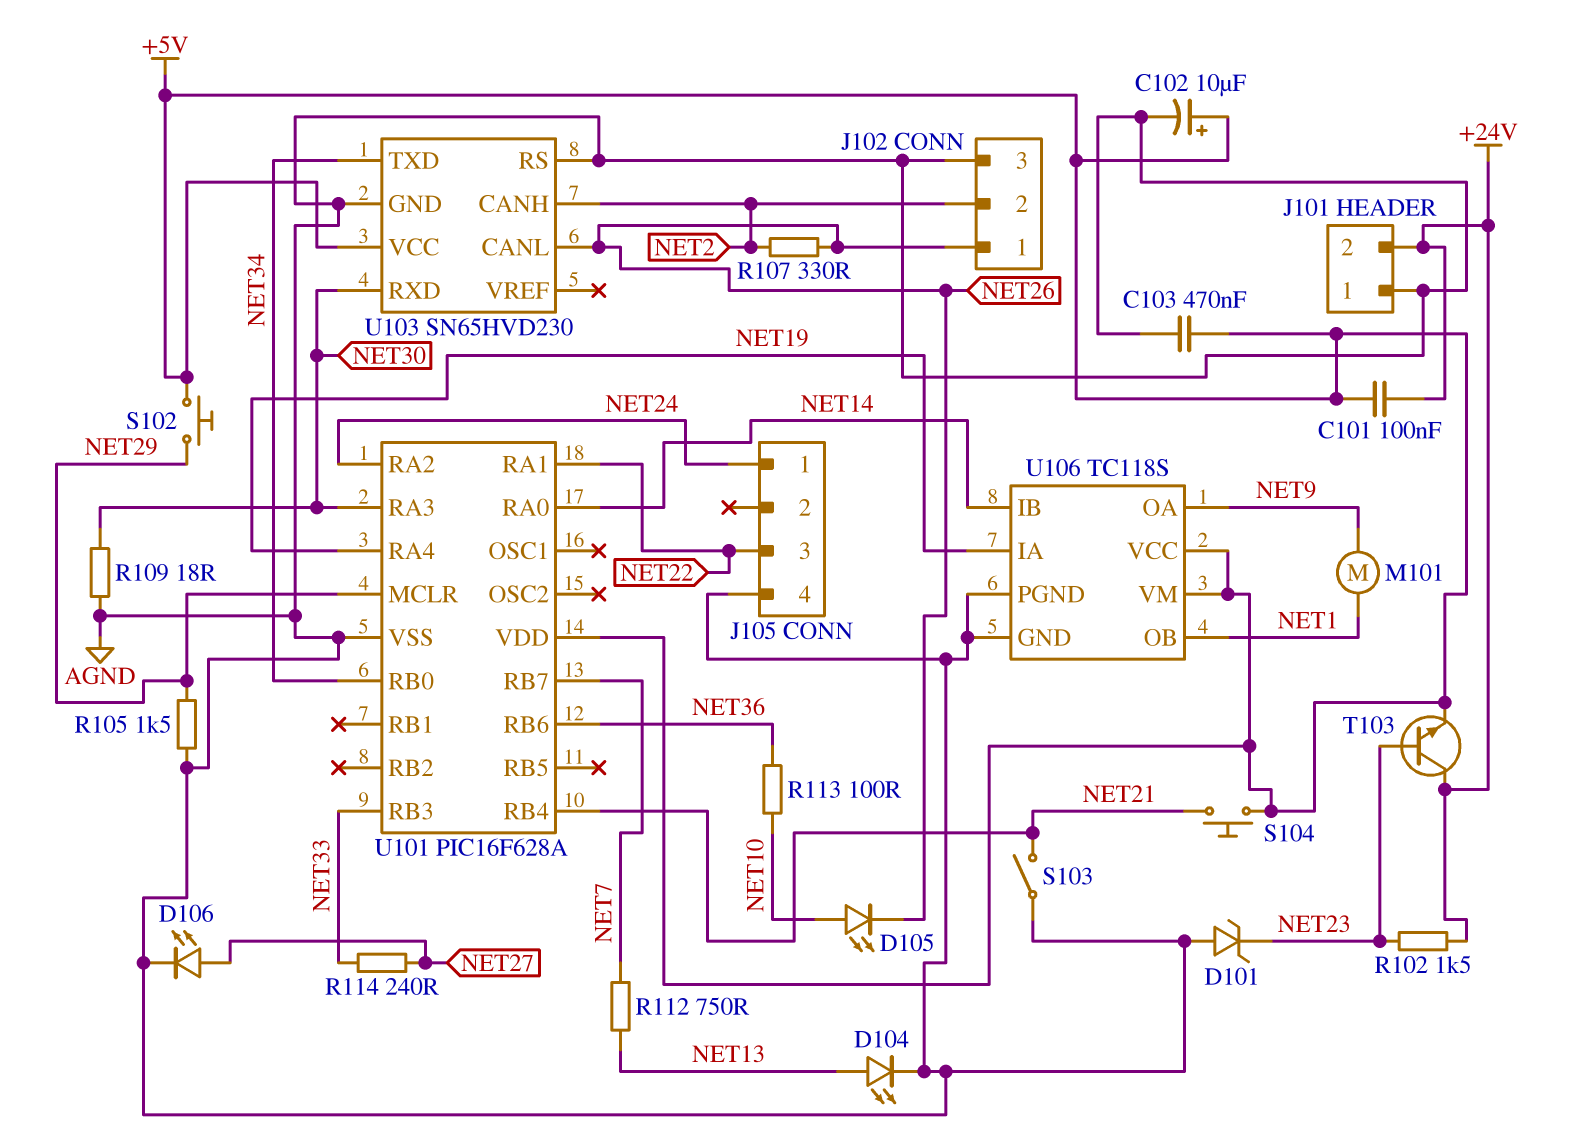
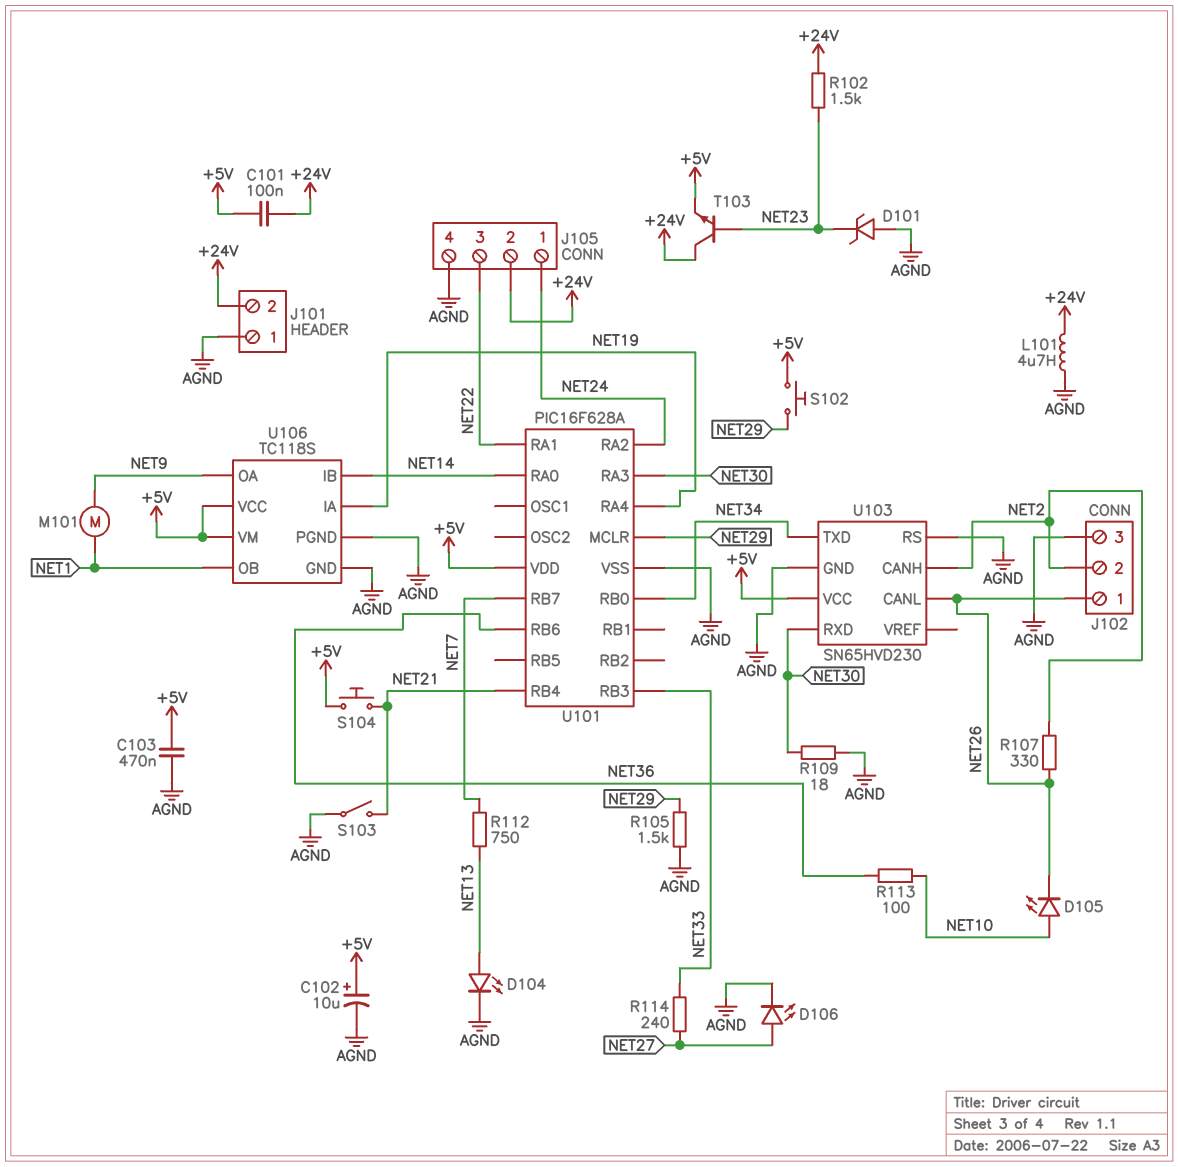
J105 pin 2: none -> +24V
L101: none -> 4.7uH (+24V, AGND)

